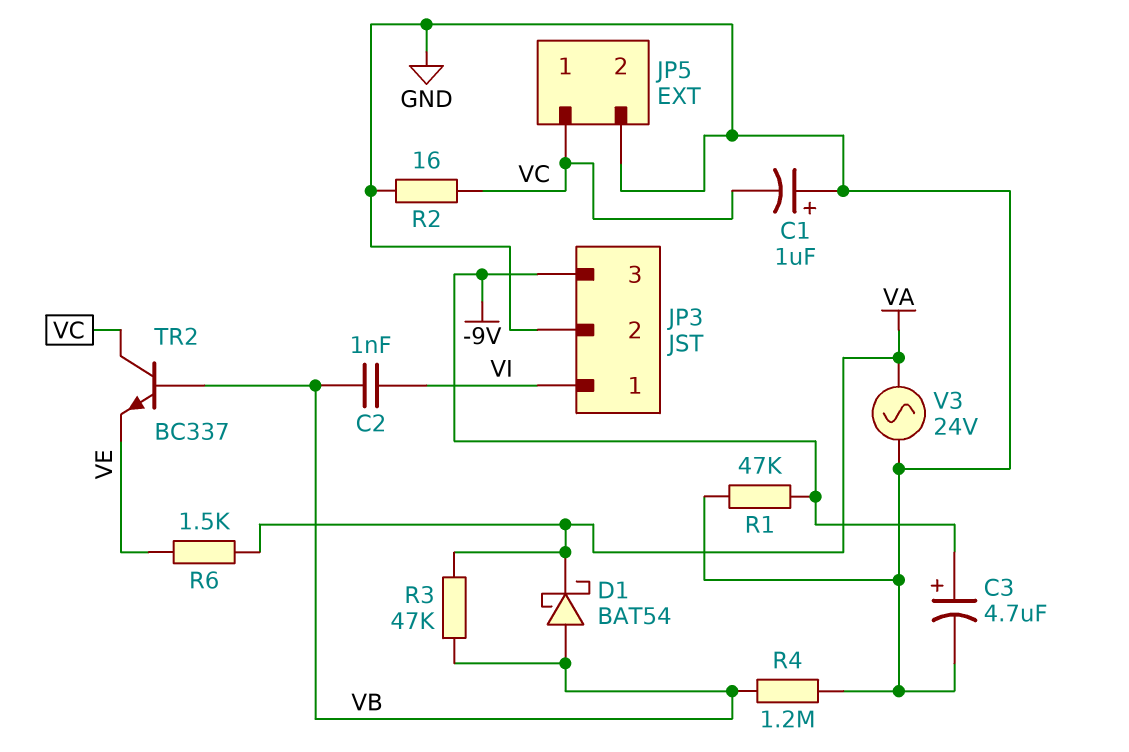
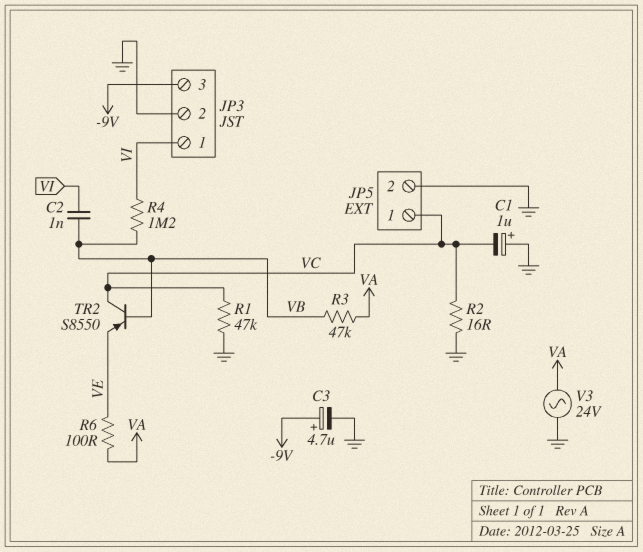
D1: schottky BAT54 (A VB, K VA) -> none
R1: 47k (-9V, GND) -> 47k (GND, VC)
R4: 1.2M (GND, VB) -> 1.2M (VB, VI)
R6: 1.5k (VA, VE) -> 100 (VA, VE)
TR2: NPN BC337 (B VB, C VC, E VE) -> PNP S8550 (B VB, C VC, E VE)

